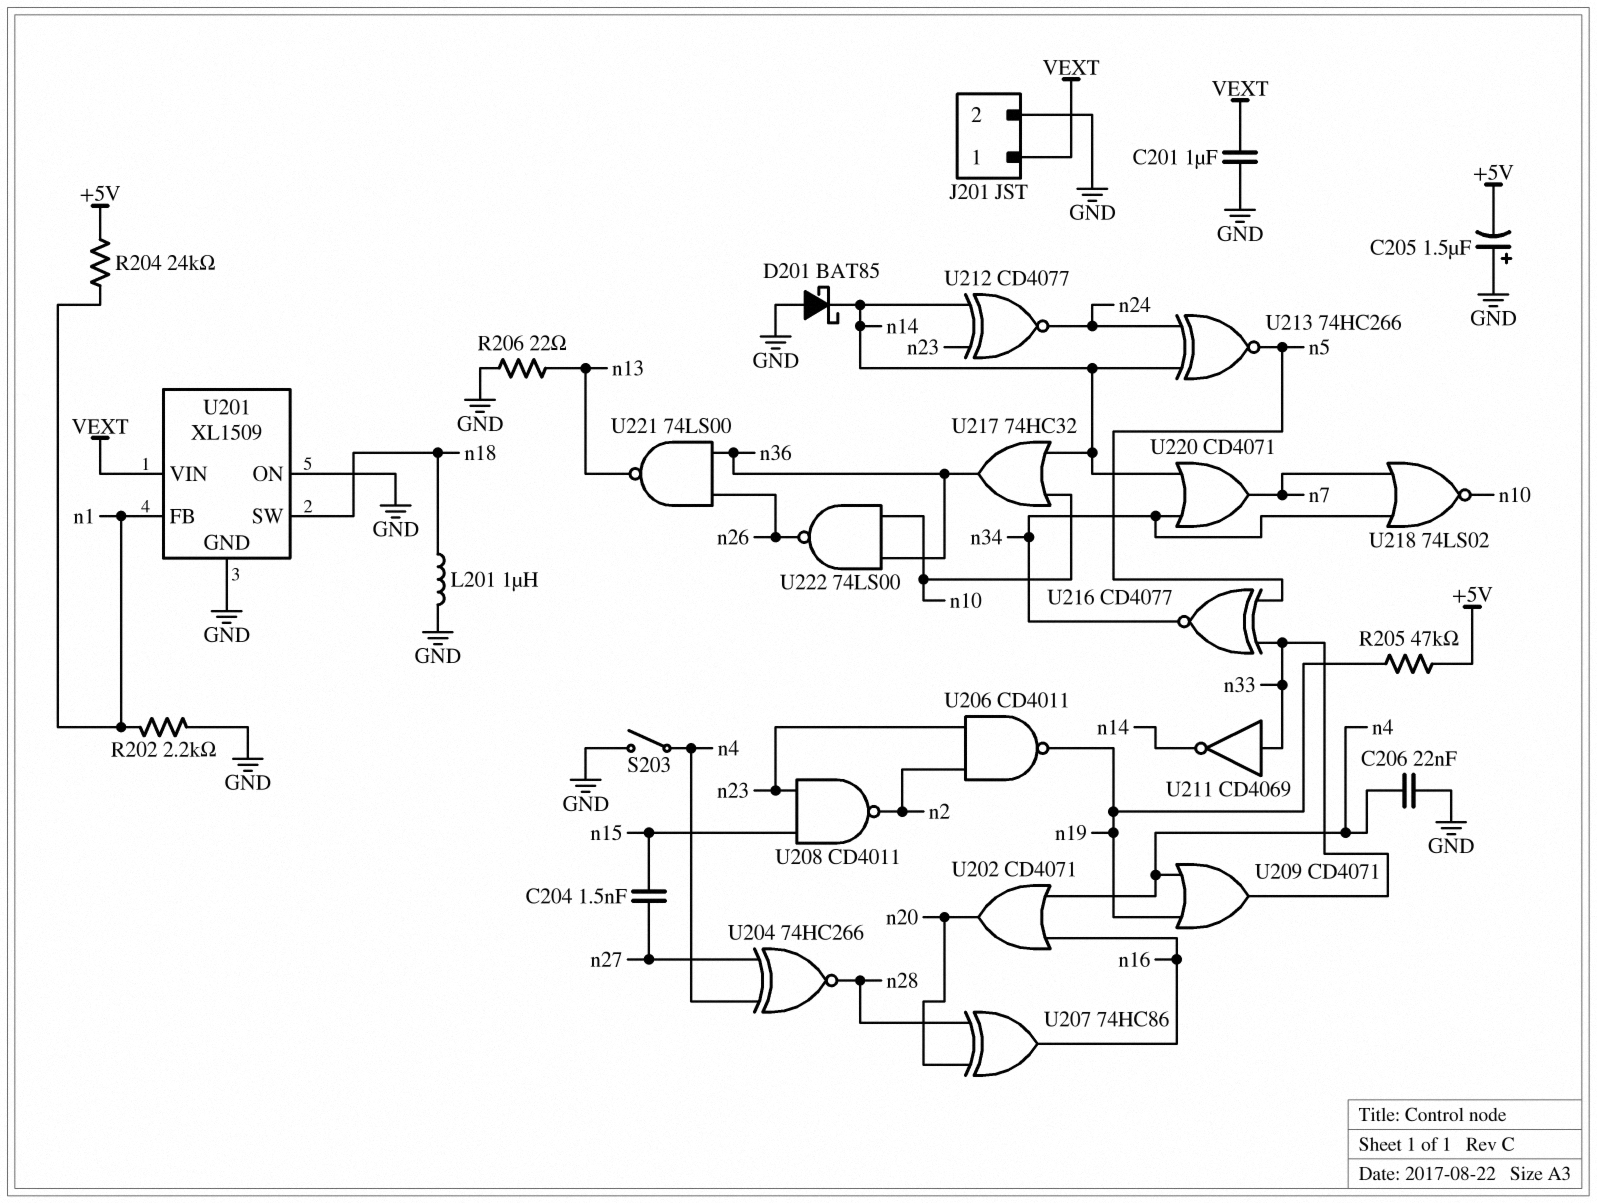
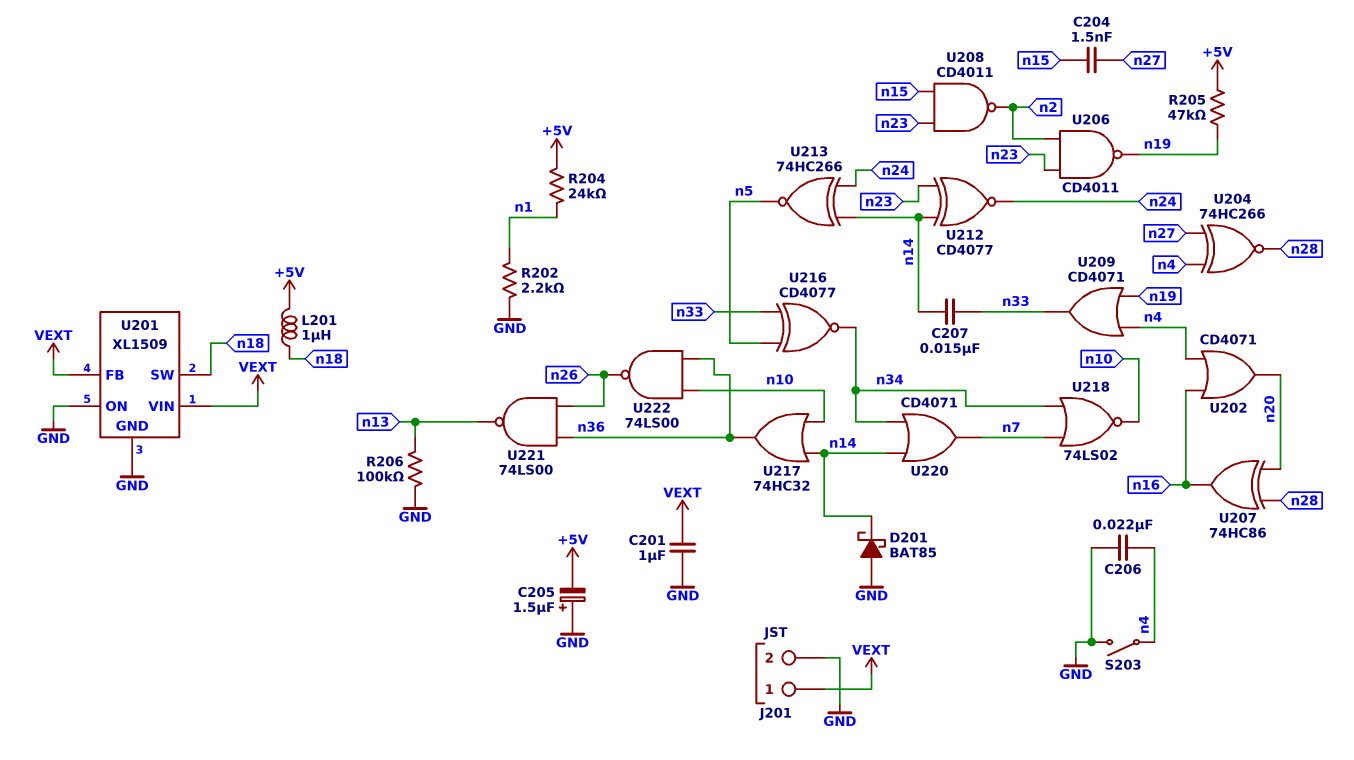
C207: none -> 15nF (n14, n33)
L201: 1uH (GND, n18) -> 1uH (+5V, n18)
R206: 22 (GND, n13) -> 100k (GND, n13)
U201 pin FB: n1 -> VEXT
U211: NOT CD4069 (in n33, out n14) -> none

